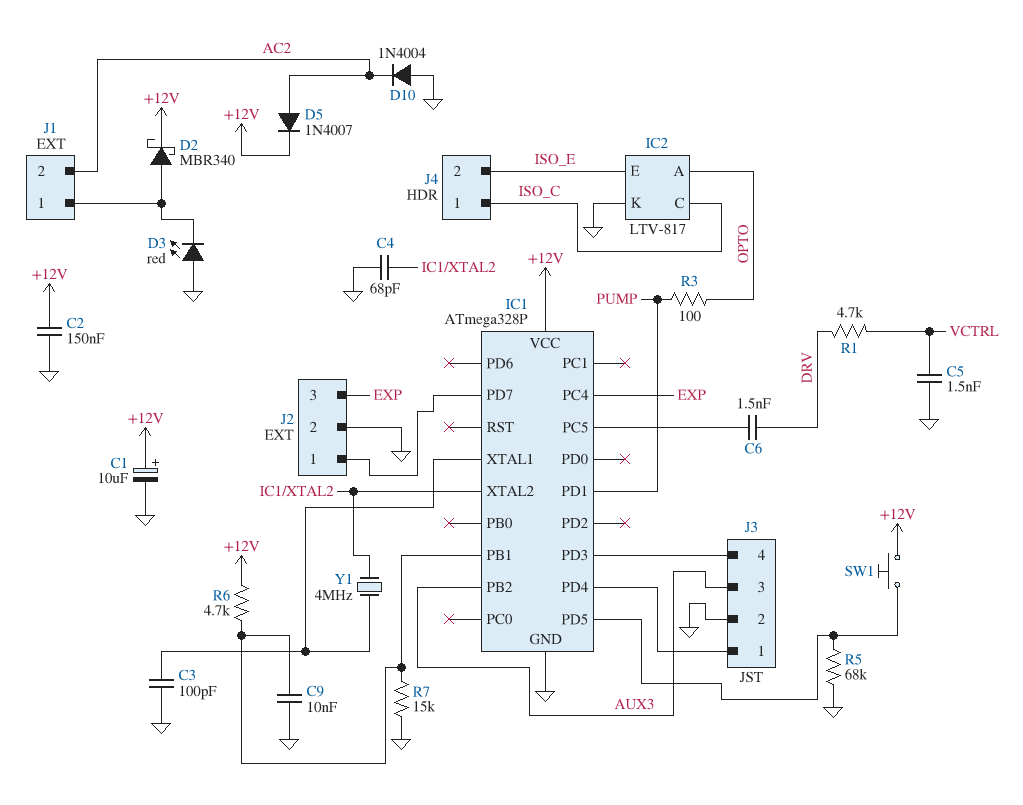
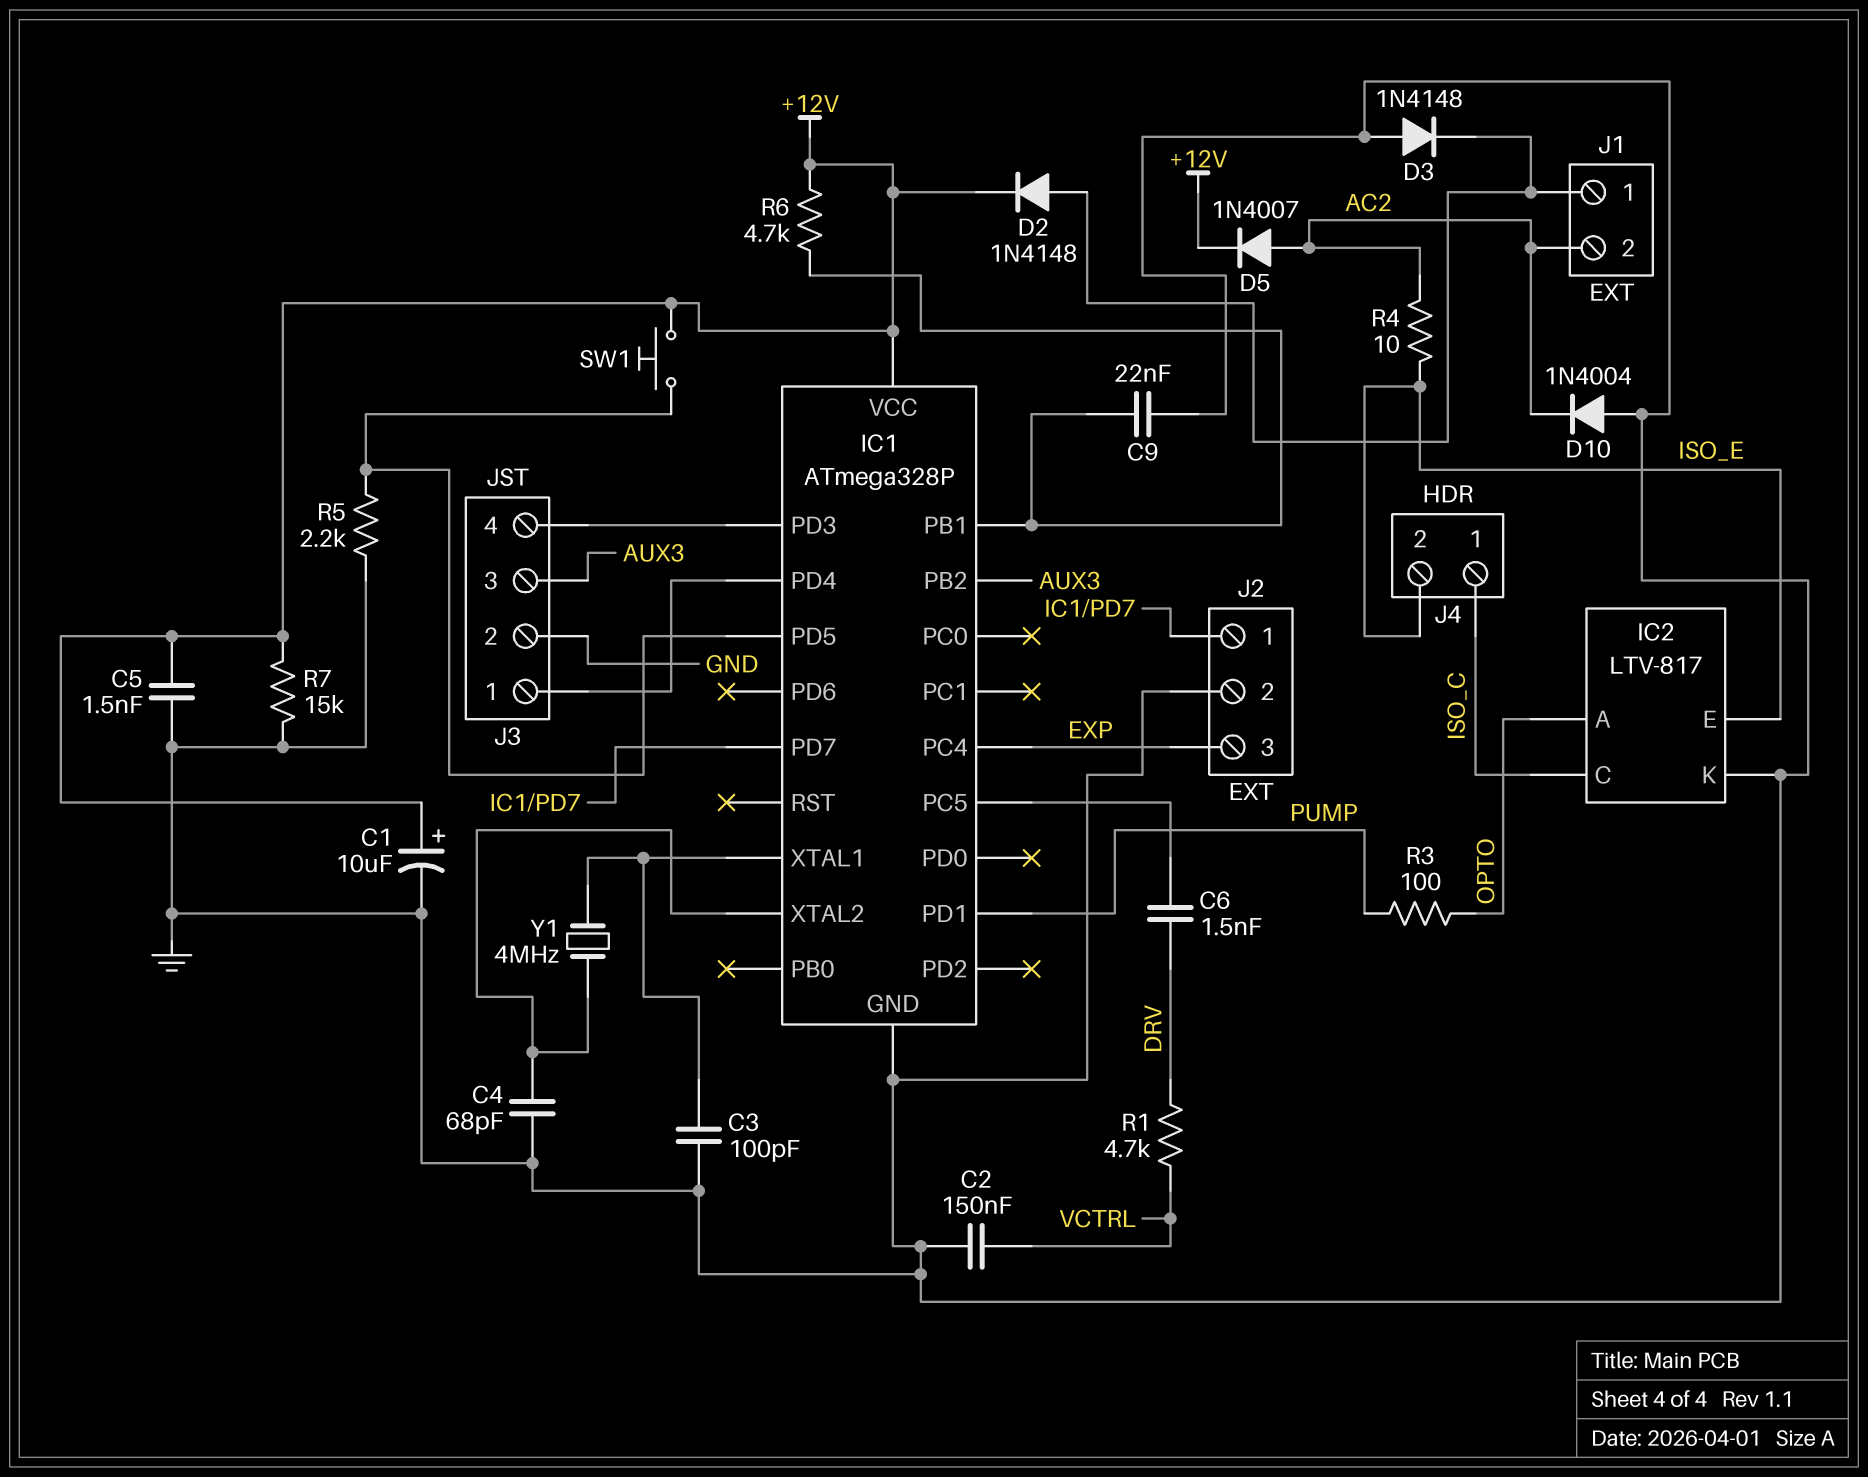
C2: 150nF (+12V, GND) -> 150nF (GND, VCTRL)
C5: 1.5nF (GND, VCTRL) -> 1.5nF (+12V, GND)
C9: 10nF (GND, IC1/PB1) -> 22nF (GND, IC1/PB1)
D2: schottky MBR340 (A J1/1, K +12V) -> diode 1N4148 (A J1/1, K +12V)
D3: LED red (A GND, K J1/1) -> diode 1N4148 (A GND, K J1/1)
R4: none -> 10 (AC2, ISO_E)
R5: 68k (GND, IC1/PD5) -> 2.2k (GND, IC1/PD5)
R7: 15k (GND, IC1/PB1) -> 15k (+12V, GND)

